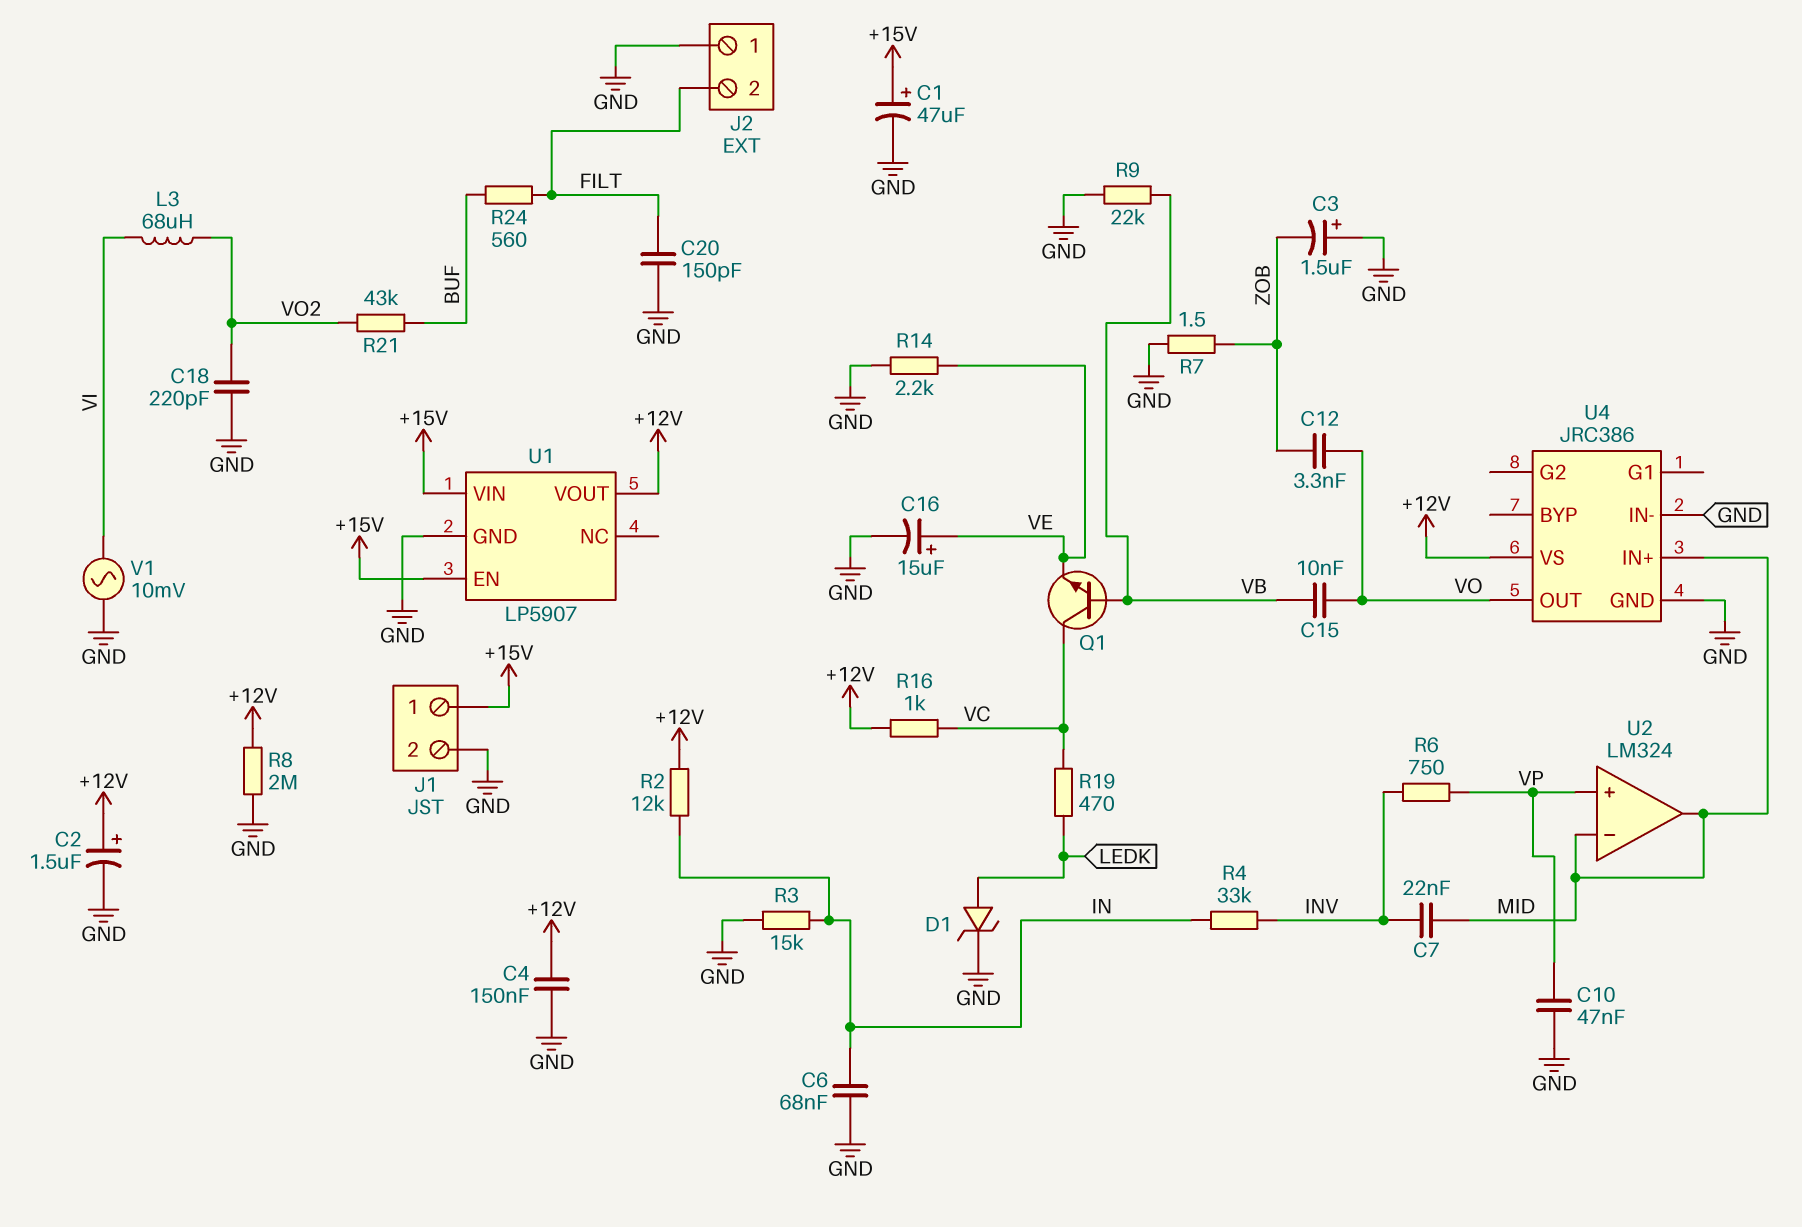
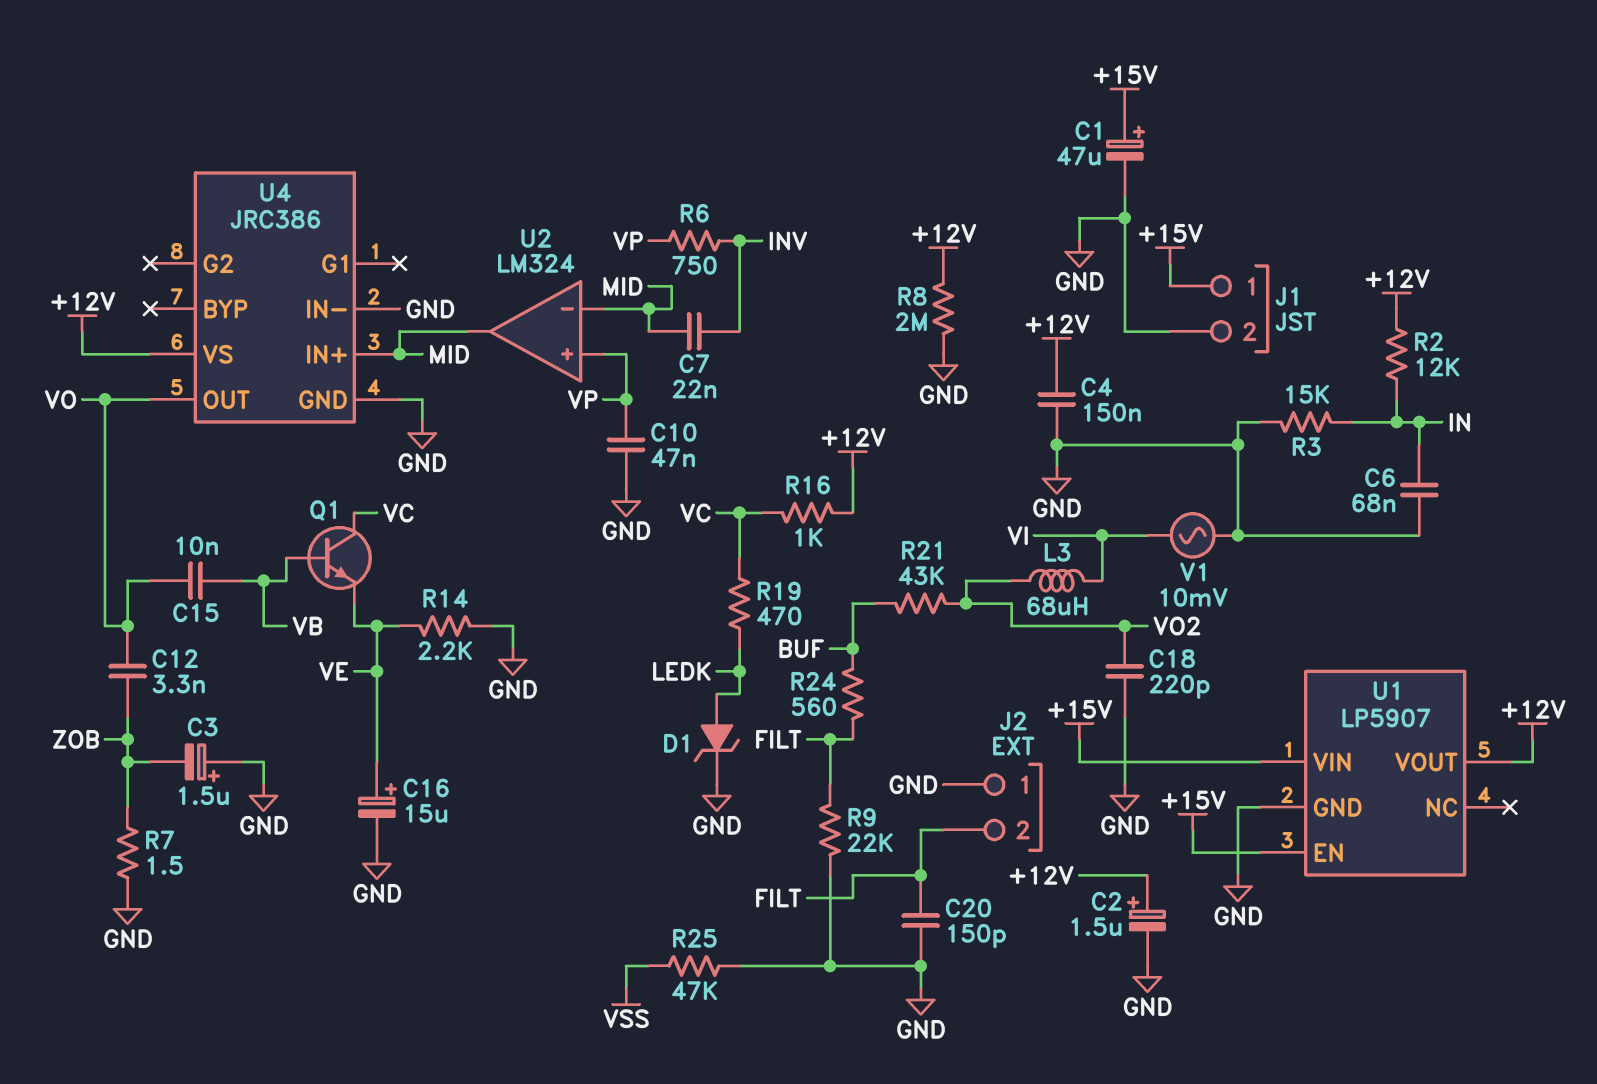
R4: 33k (IN, INV) -> none
R9: 22k (GND, VB) -> 22k (FILT, GND)
R25: none -> 47k (GND, VSS)

